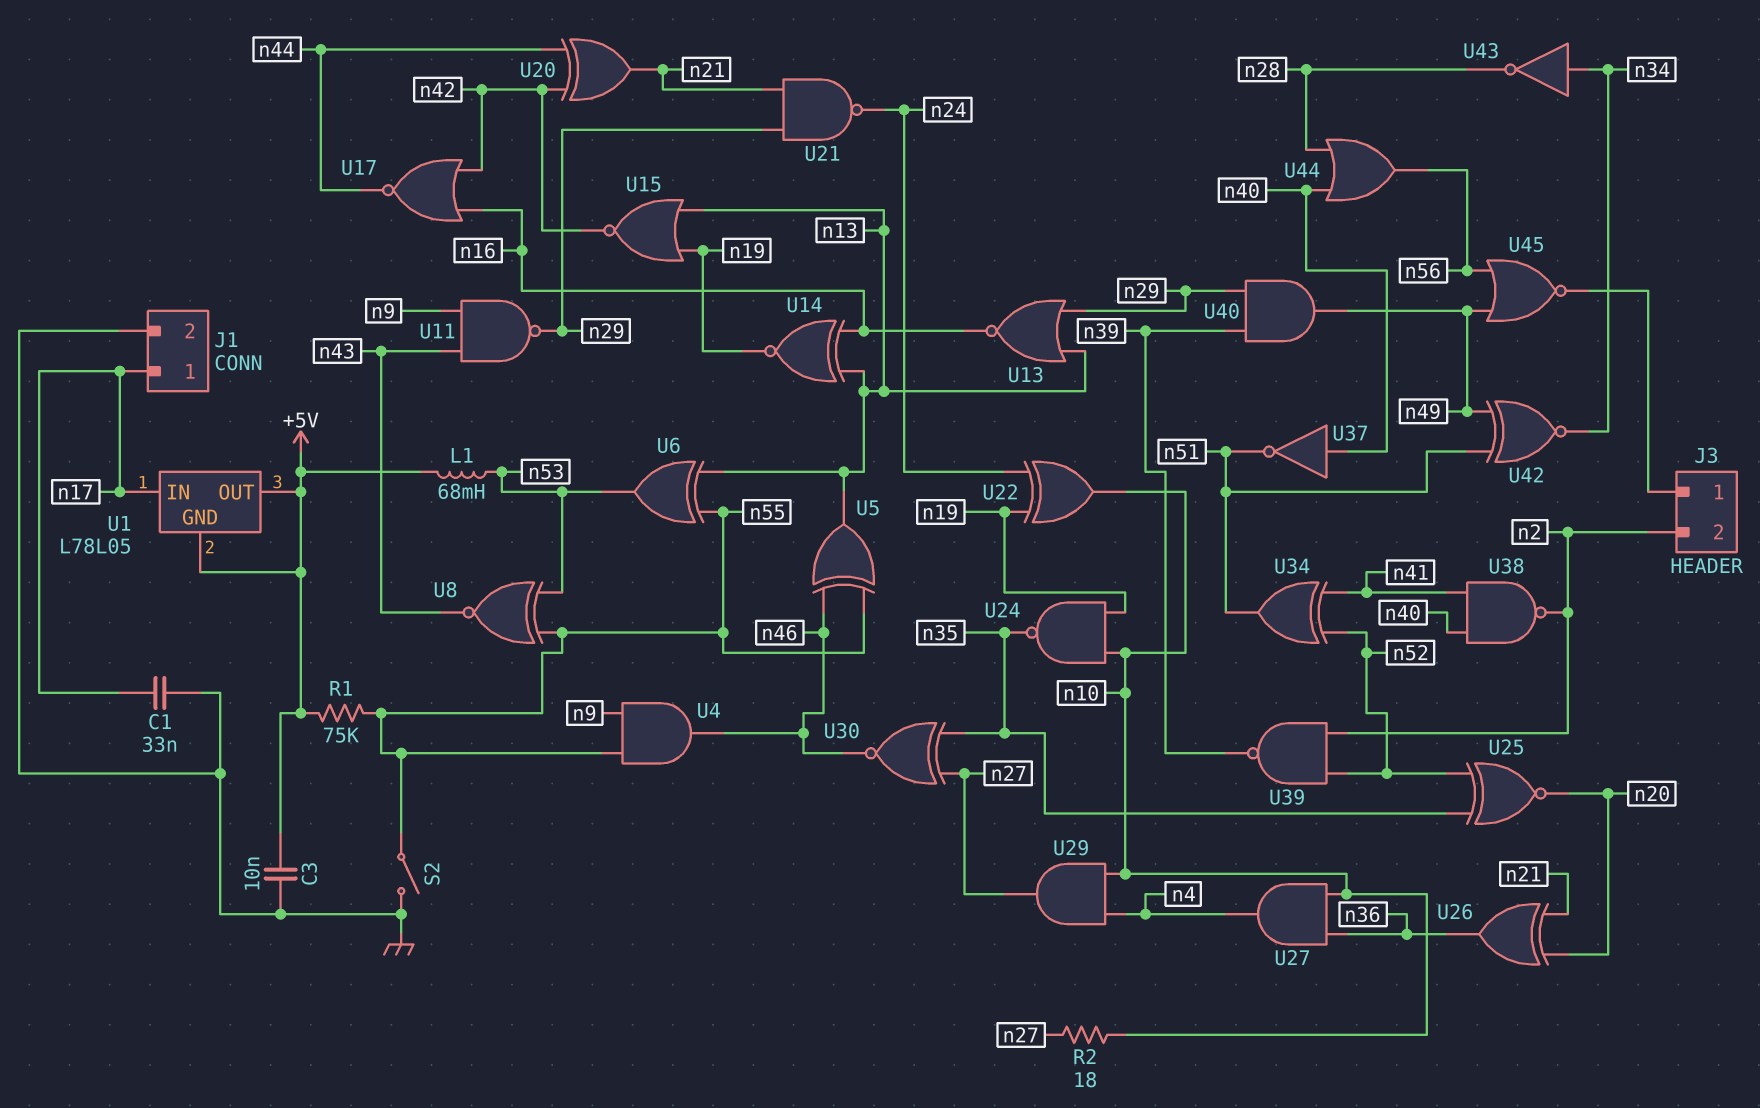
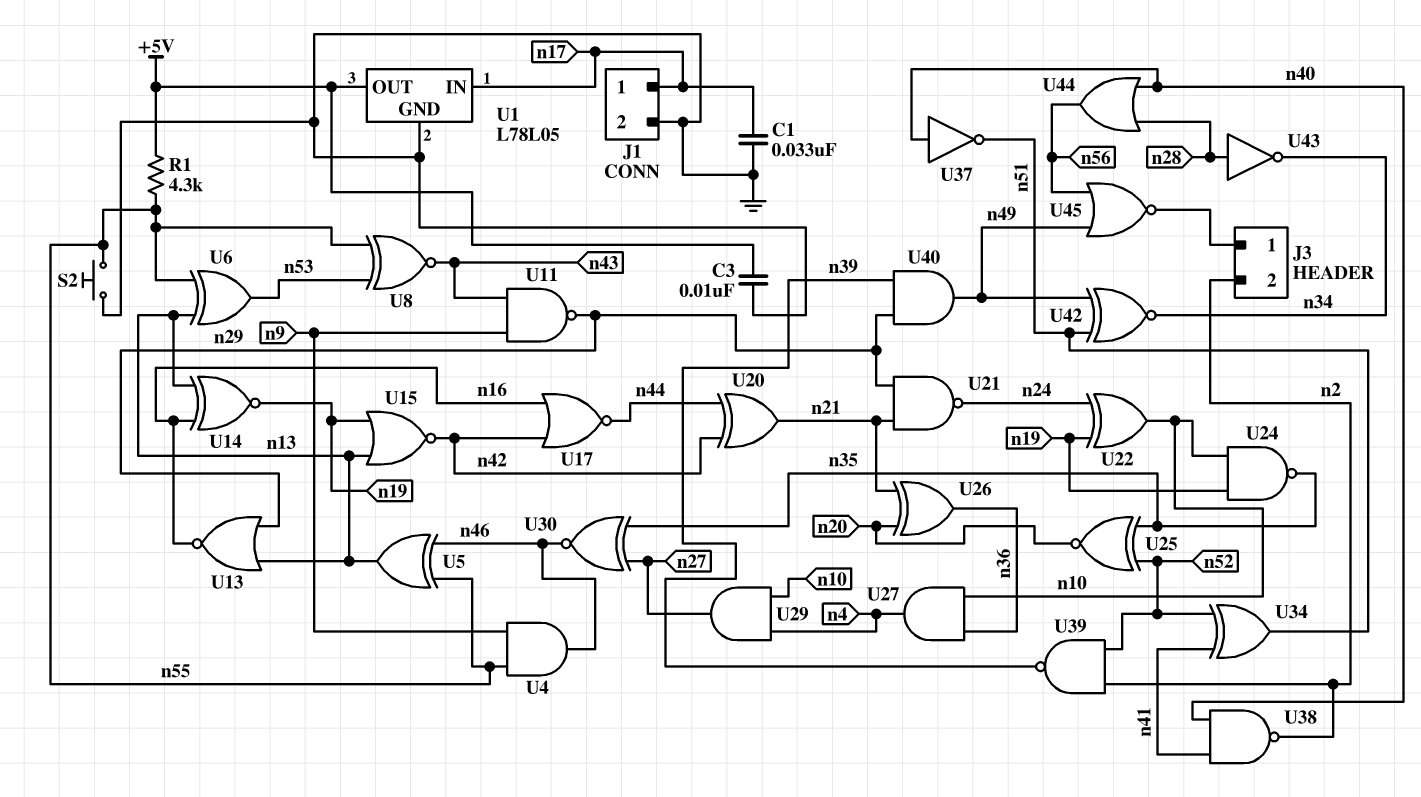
L1: 68mH (+5V, n53) -> none
R1: 75k (+5V, n55) -> 4.3k (+5V, n55)
R2: 18 (n10, n27) -> none
S2: switch (GND, n55) -> button (GND, n55)
U1 pin GND: +5V -> GND
U43: NOT (in n34, out n28) -> NOT (in n28, out n34)

